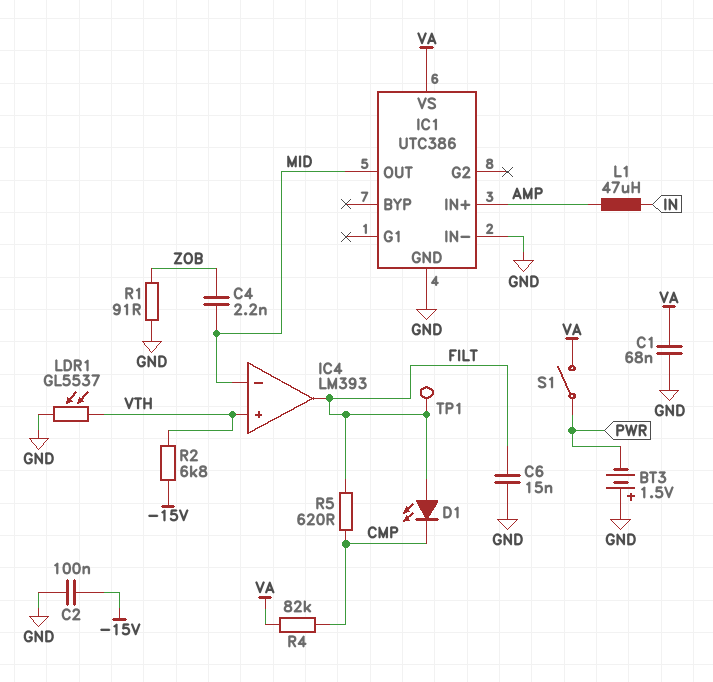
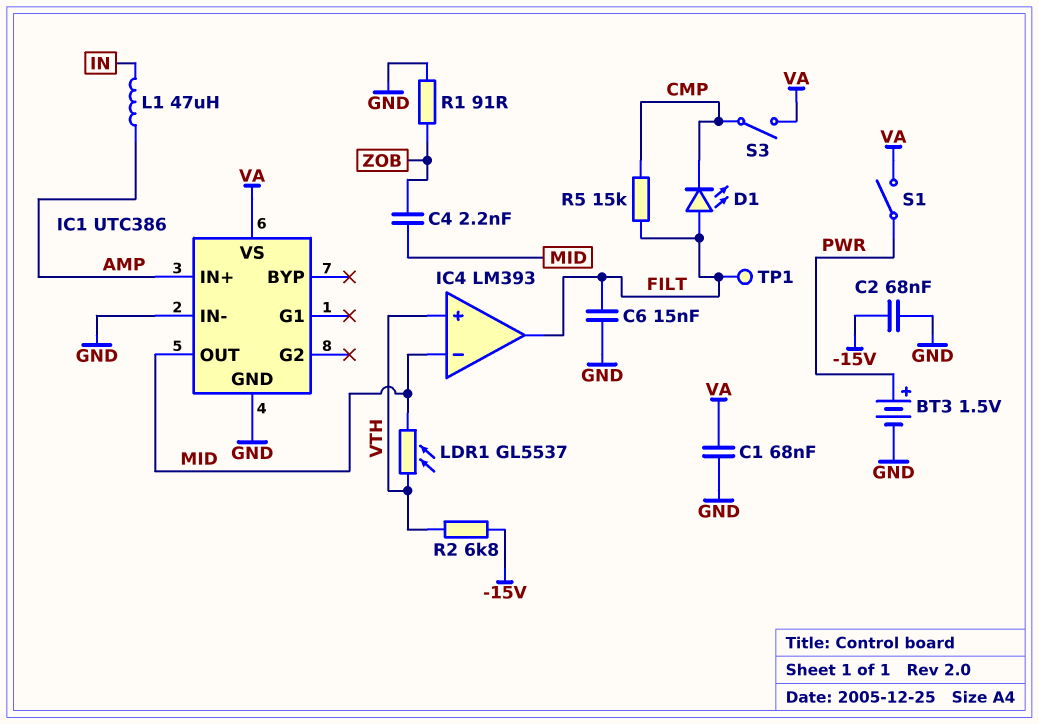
BT3: 1.5V (plus GND, minus PWR) -> 1.5V (plus PWR, minus GND)
C2: 100nF (-15V, GND) -> 68nF (-15V, GND)
LDR1: GL5537 (GND, VTH) -> GL5537 (MID, VTH)
R4: 82k (CMP, VA) -> none
R5: 620 (CMP, FILT) -> 15k (CMP, FILT)
S3: none -> switch (CMP, VA)

